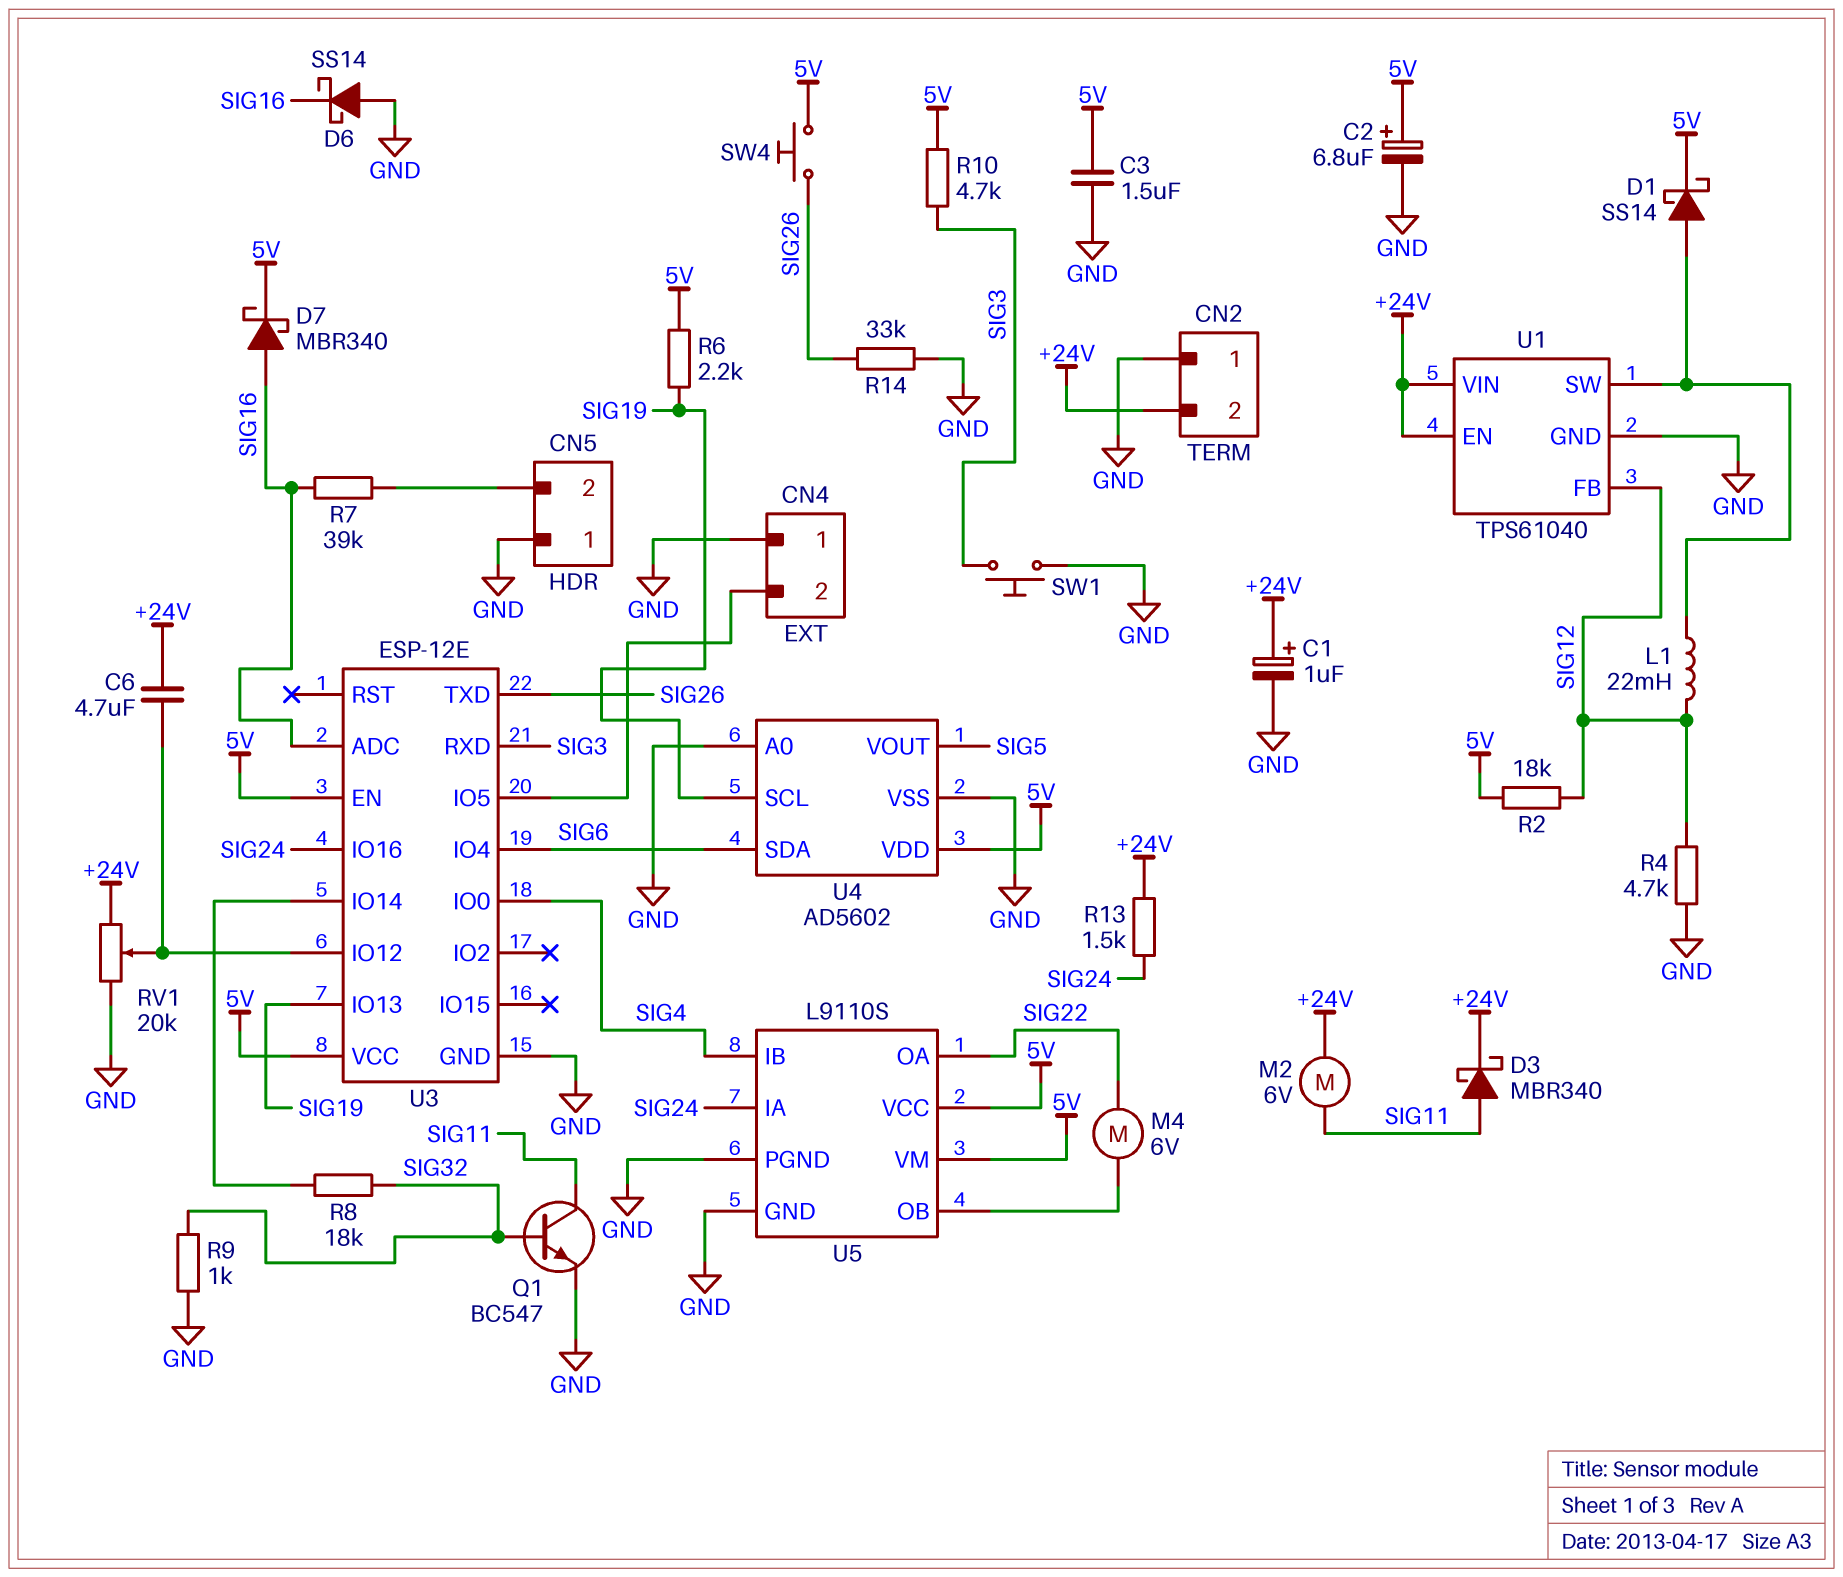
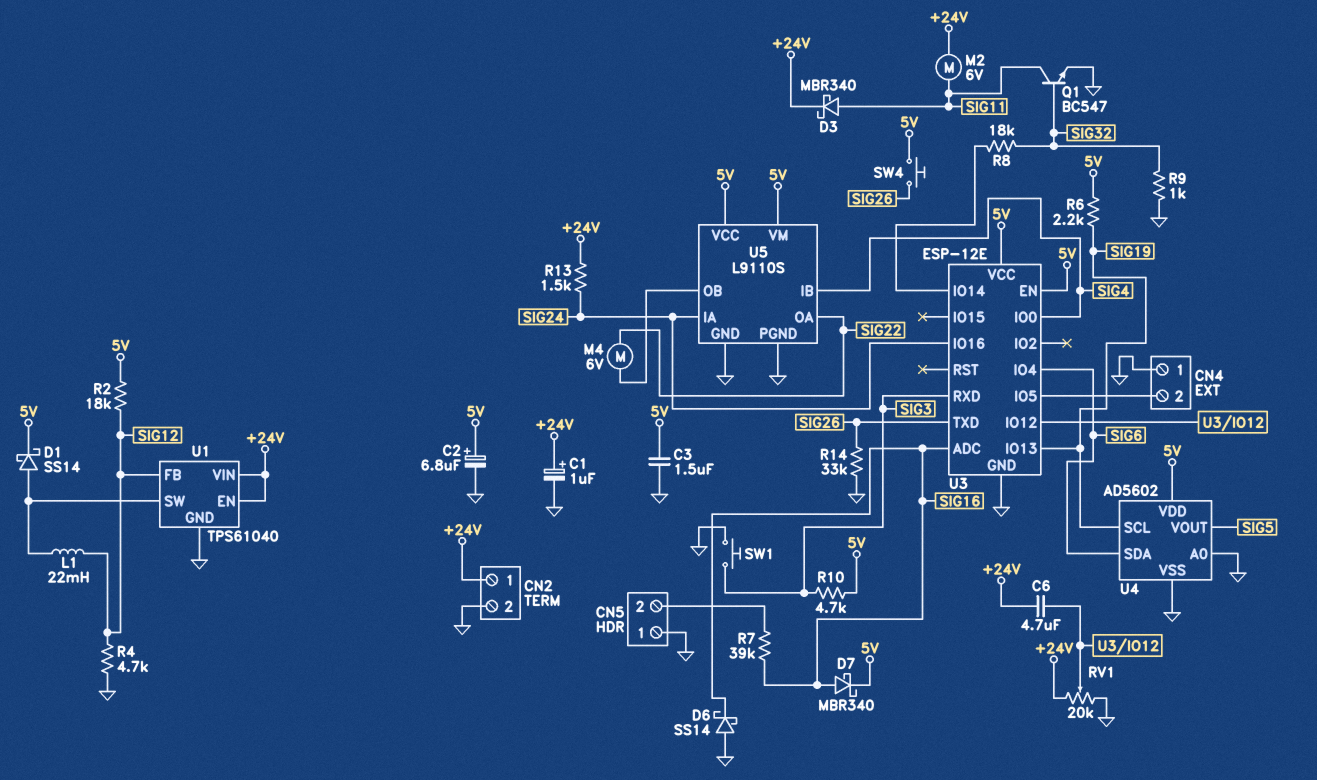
CN2 pin 1: GND -> +24V
CN2 pin 2: +24V -> GND

